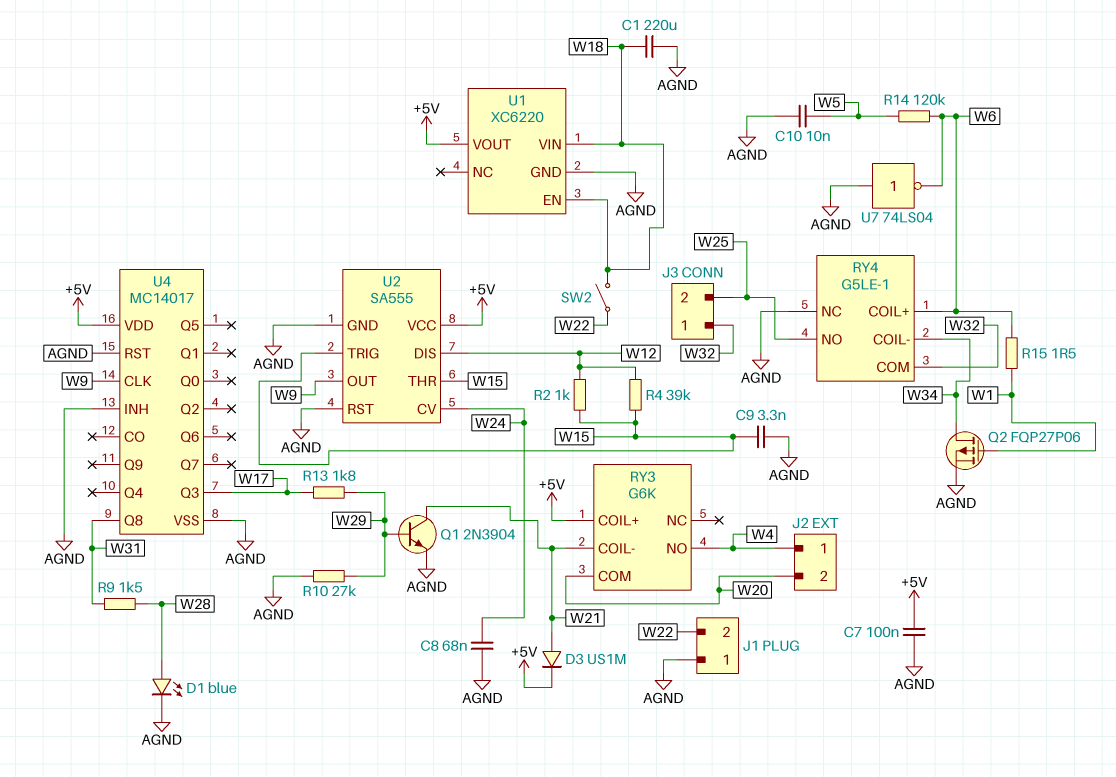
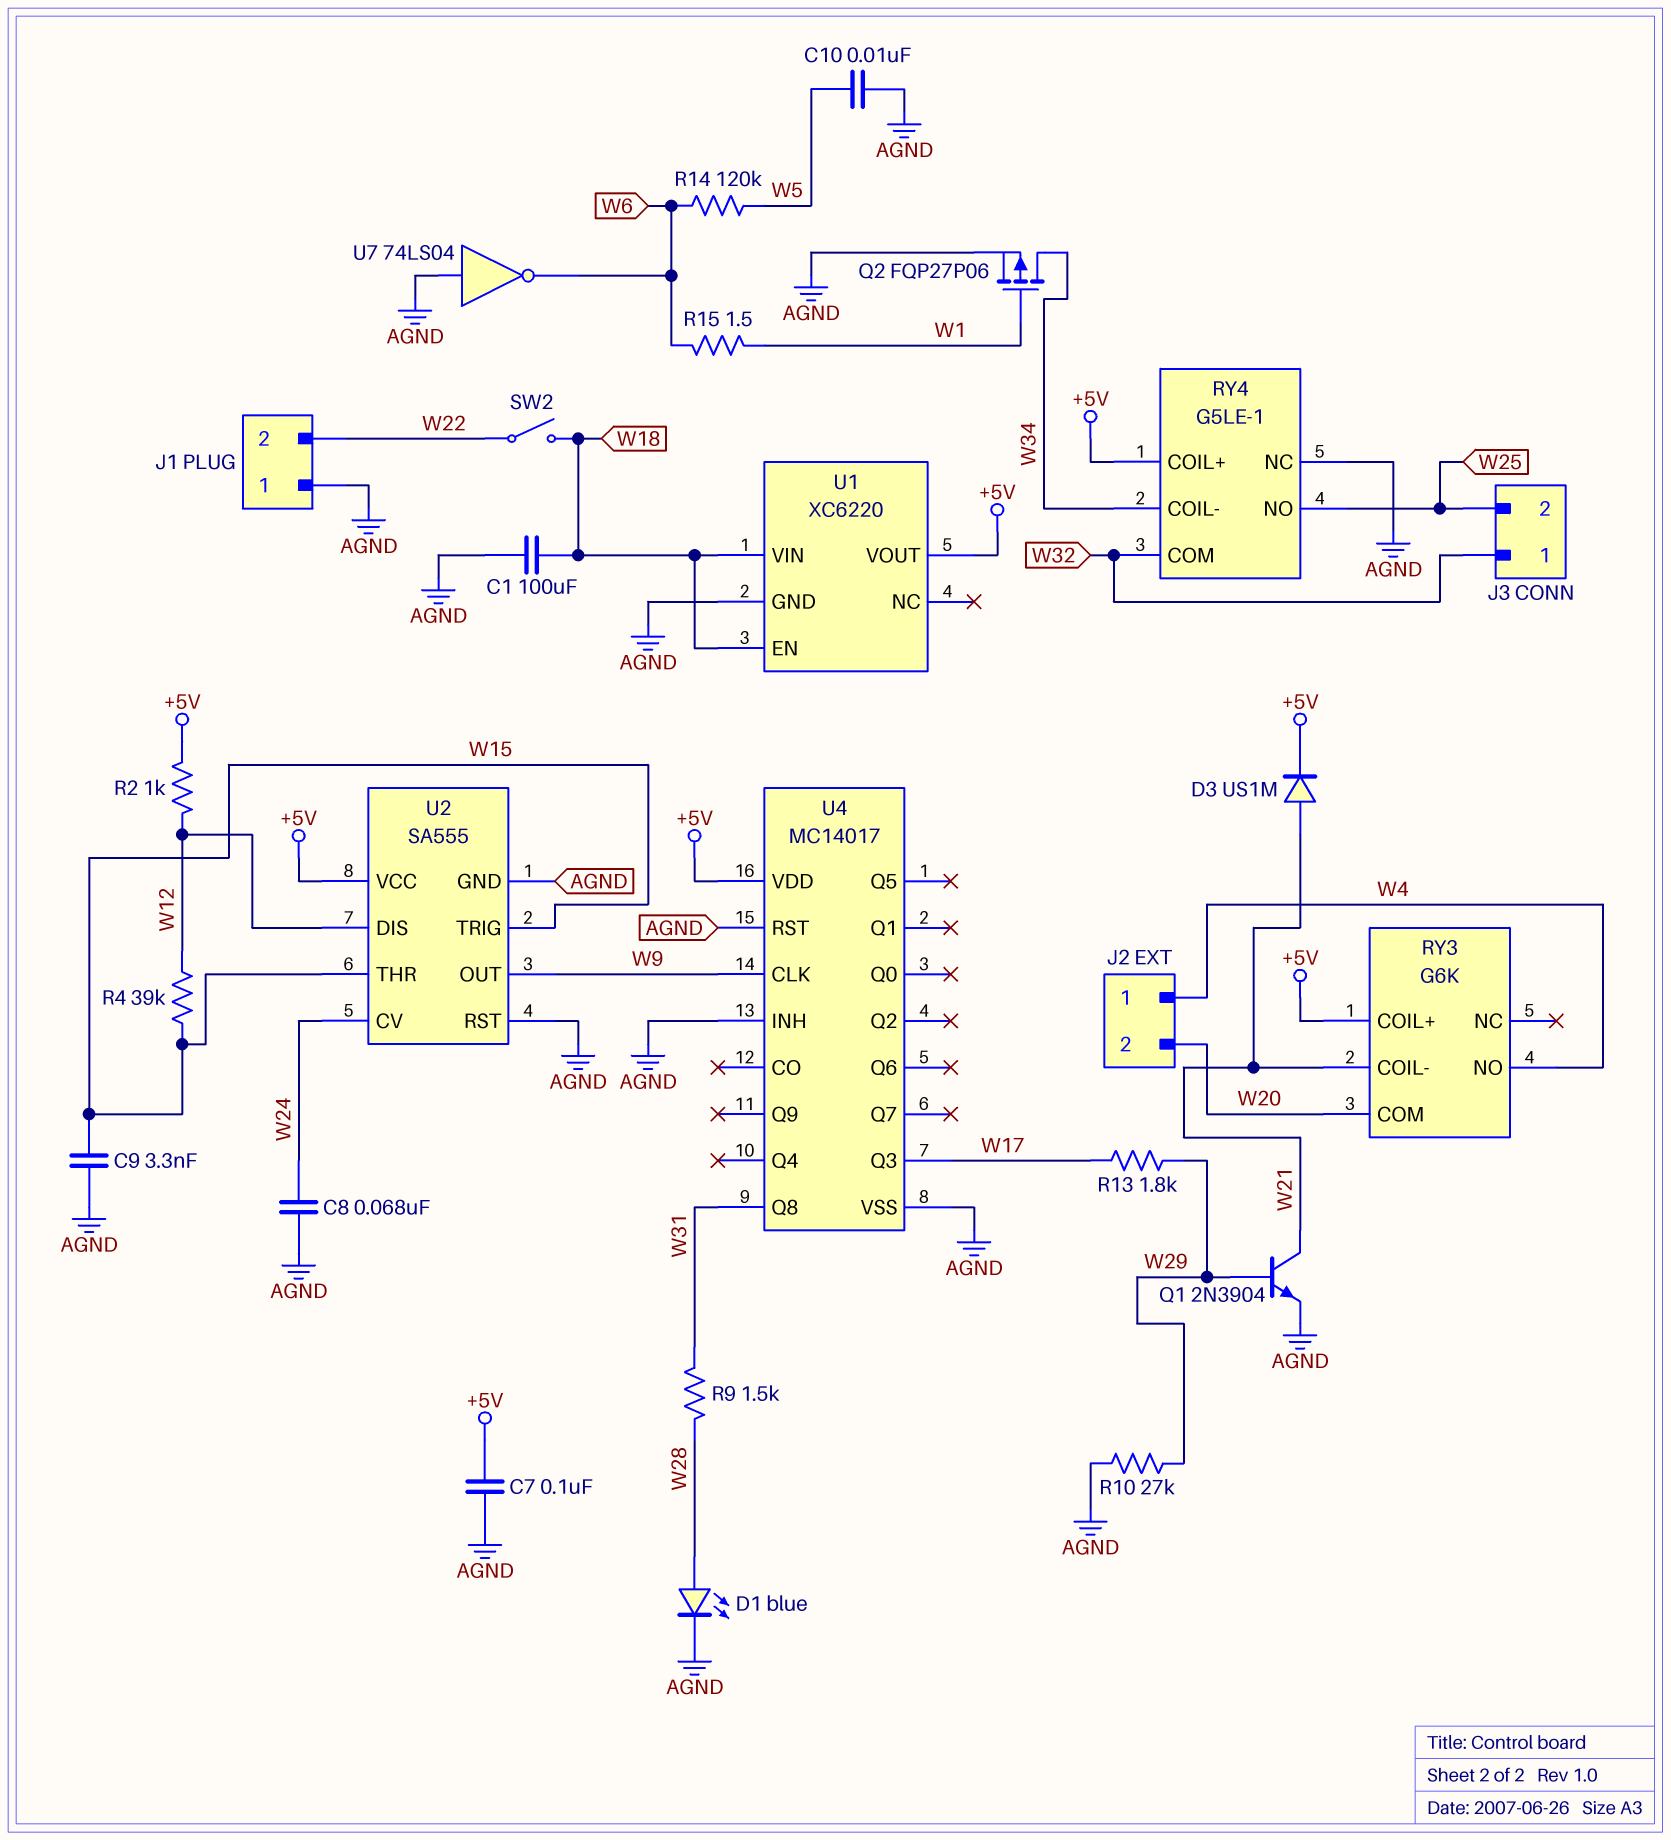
C1: 220uF (AGND, W18) -> 100uF (AGND, W18)
R2: 1k (W12, W15) -> 1k (+5V, W12)
RY4 pin COIL+: W6 -> +5V

